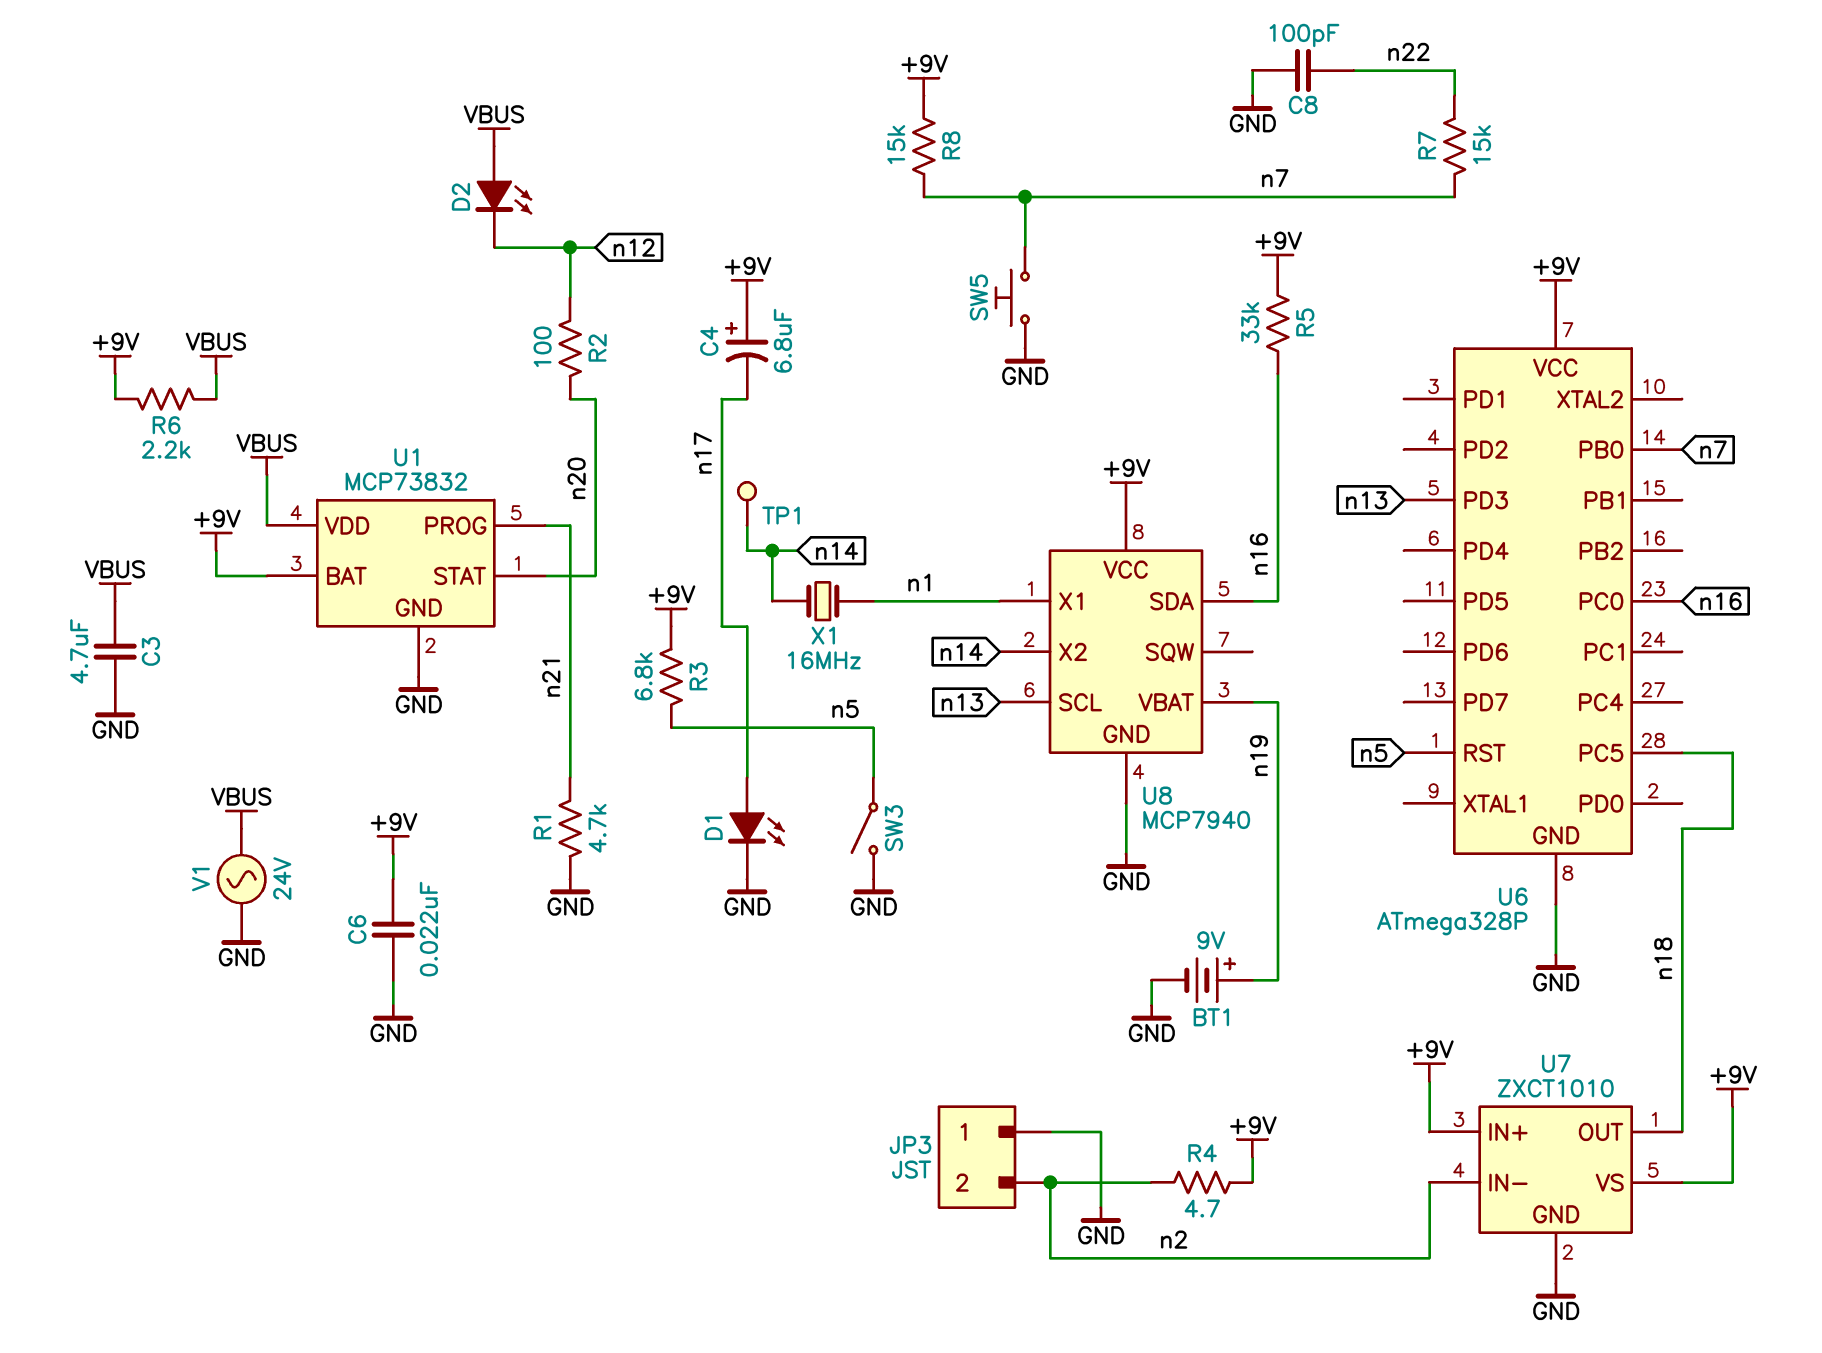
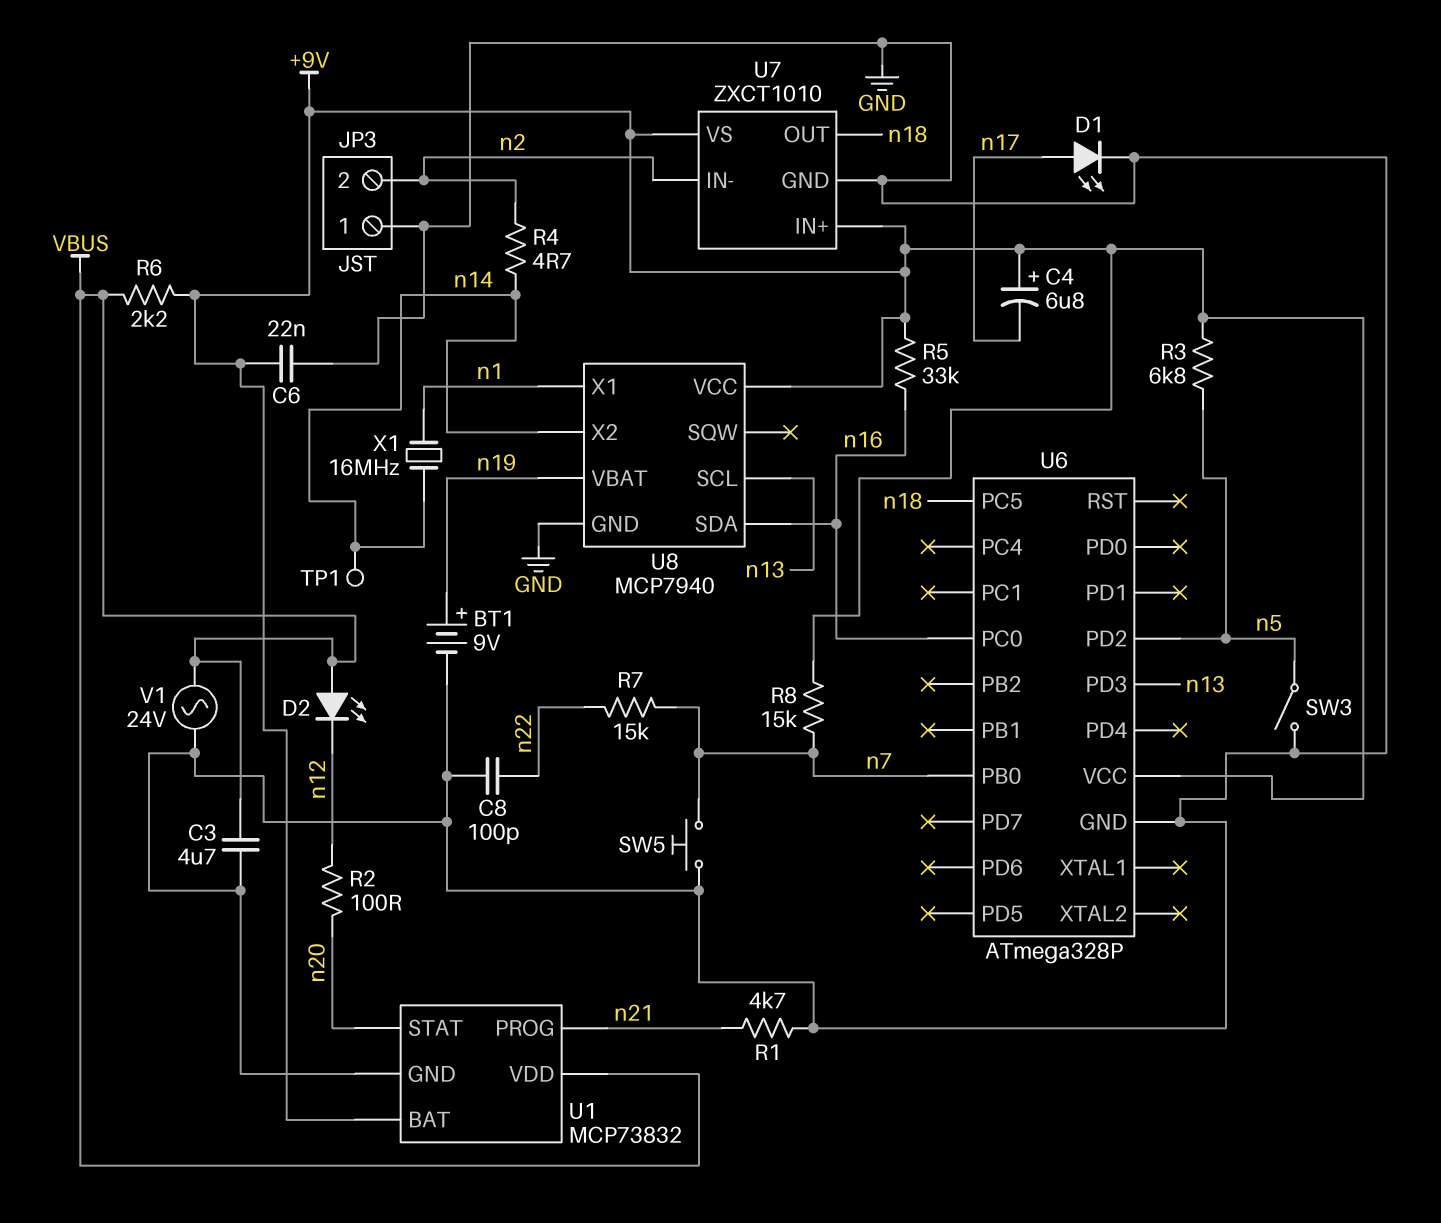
R4: 4.7 (+9V, n2) -> 4.7 (n2, n14)
U6 pin PD2: none -> n5
U6 pin RST: n5 -> none

